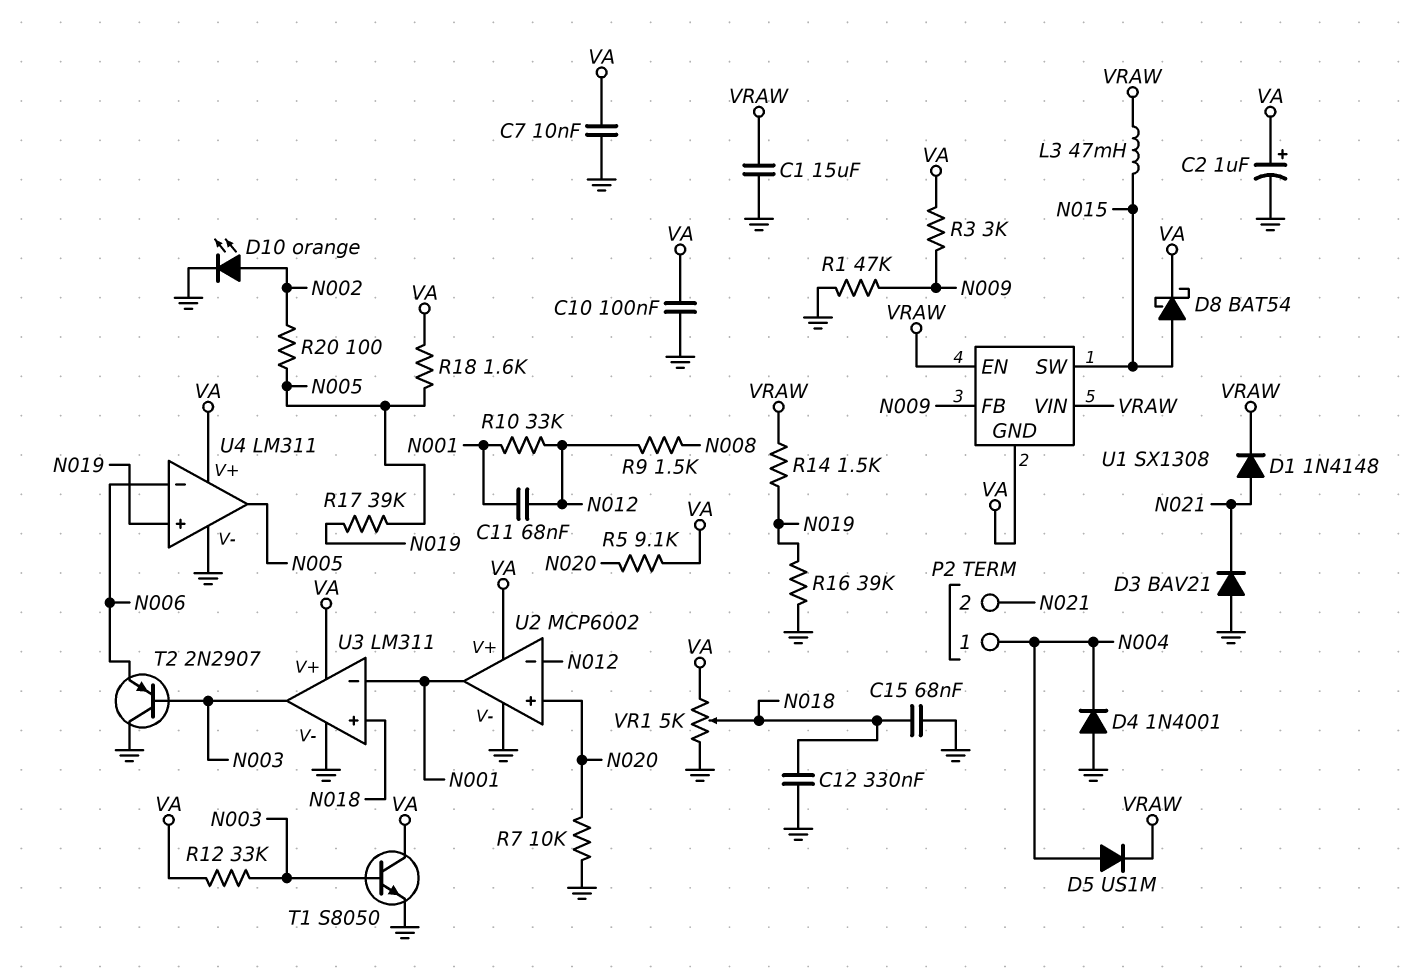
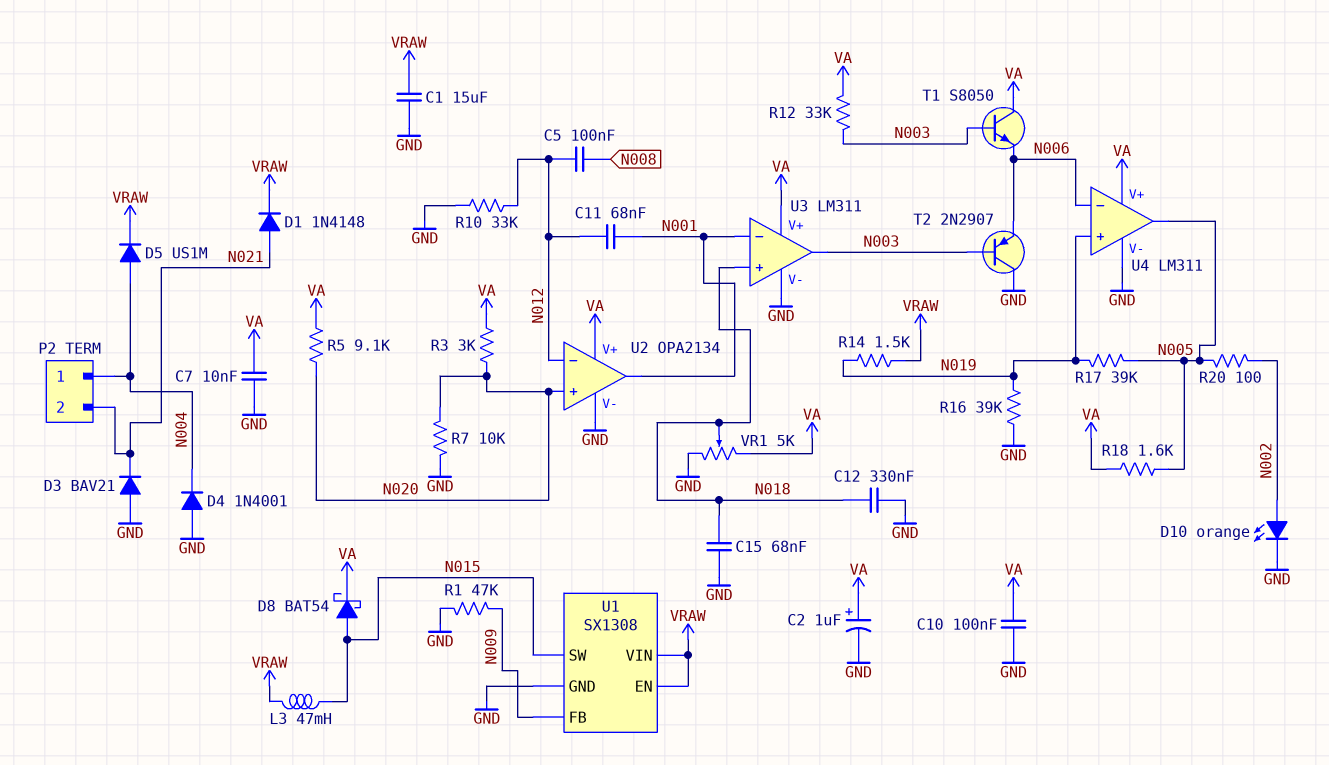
C5: none -> 100nF (N008, N012)
R3: 3k (N009, VA) -> 3k (N020, VA)
R9: 1.5k (N008, N012) -> none
R10: 33k (N001, N012) -> 33k (GND, N012)
T1: NPN S8050 (B N003, C VA, E GND) -> NPN S8050 (B N003, C VA, E N006)
U1 pin GND: VA -> GND
U2: MCP6002 -> OPA2134

